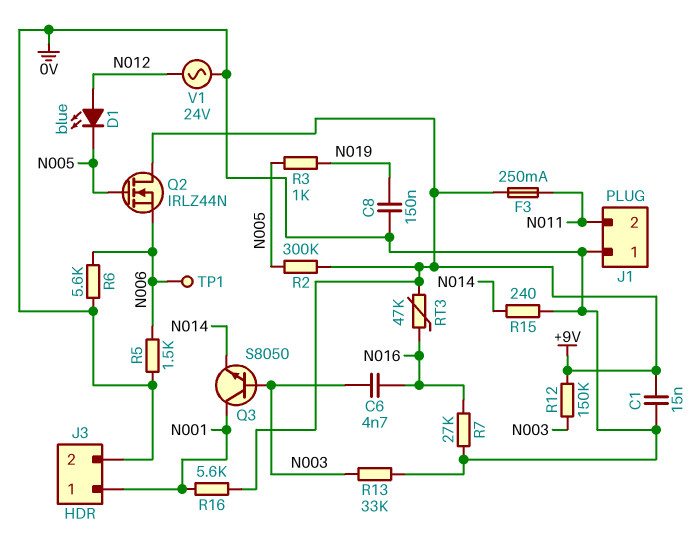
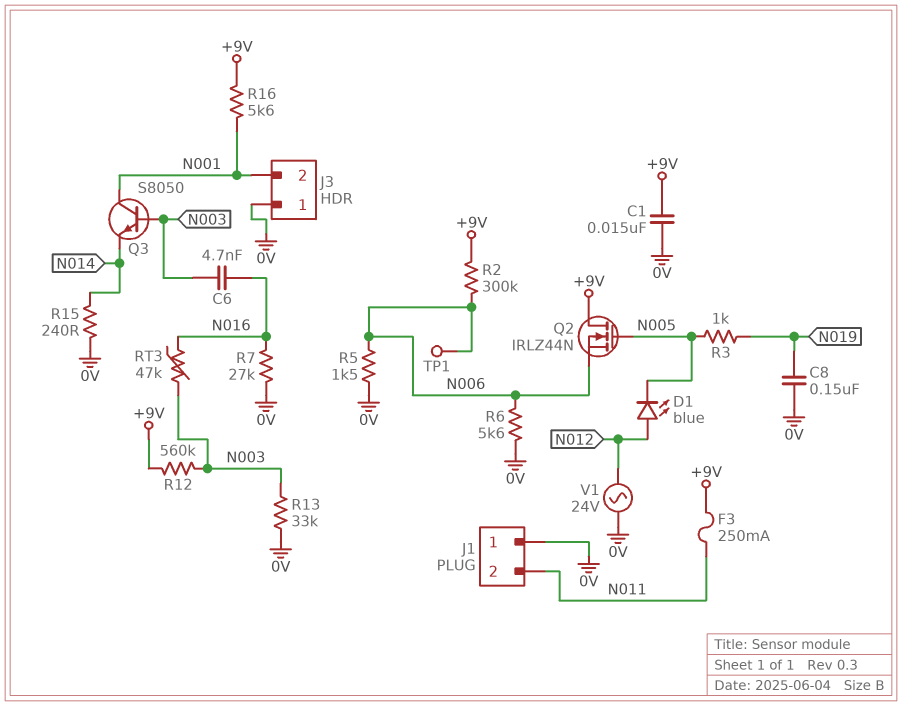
J3 pin 1: N001 -> 0V
J3 pin 2: 0V -> N001
R2: 300k (+9V, N005) -> 300k (+9V, N006)
R12: 150k (+9V, N003) -> 560k (+9V, N003)
RT3: 47k (+9V, N016) -> 47k (N003, N016)

